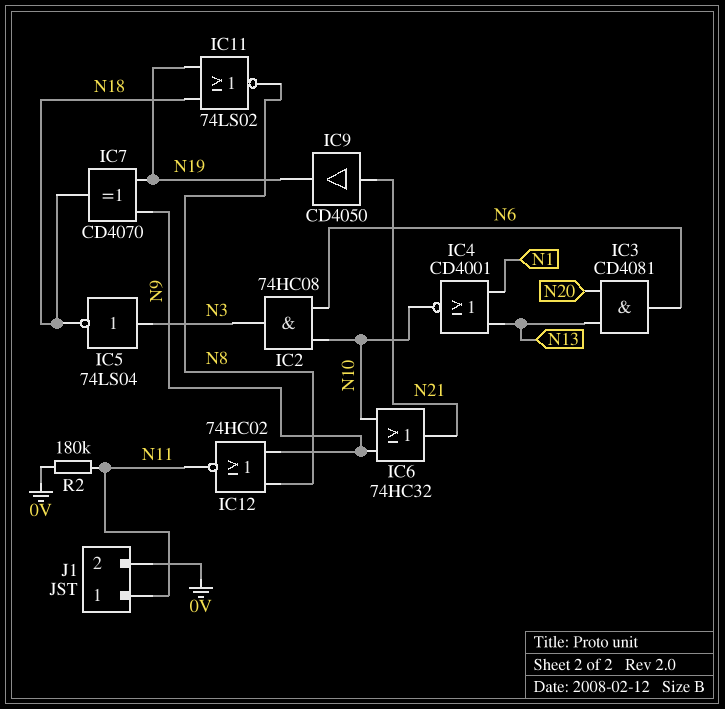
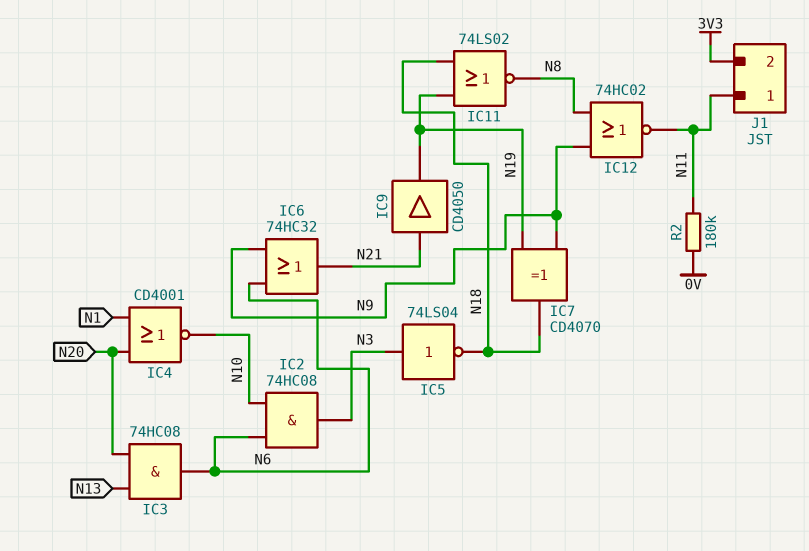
IC3: AND CD4081 (in N13, in N20, out N6) -> AND 74HC08 (in N13, in N20, out N6)
IC4: NOR CD4001 (in N1, in N13, out N10) -> NOR CD4001 (in N1, in N20, out N10)
IC6: OR 74HC32 (in N9, in N10, out N21) -> OR 74HC32 (in N6, in N9, out N21)
J1 pin 2: 0V -> 3V3

